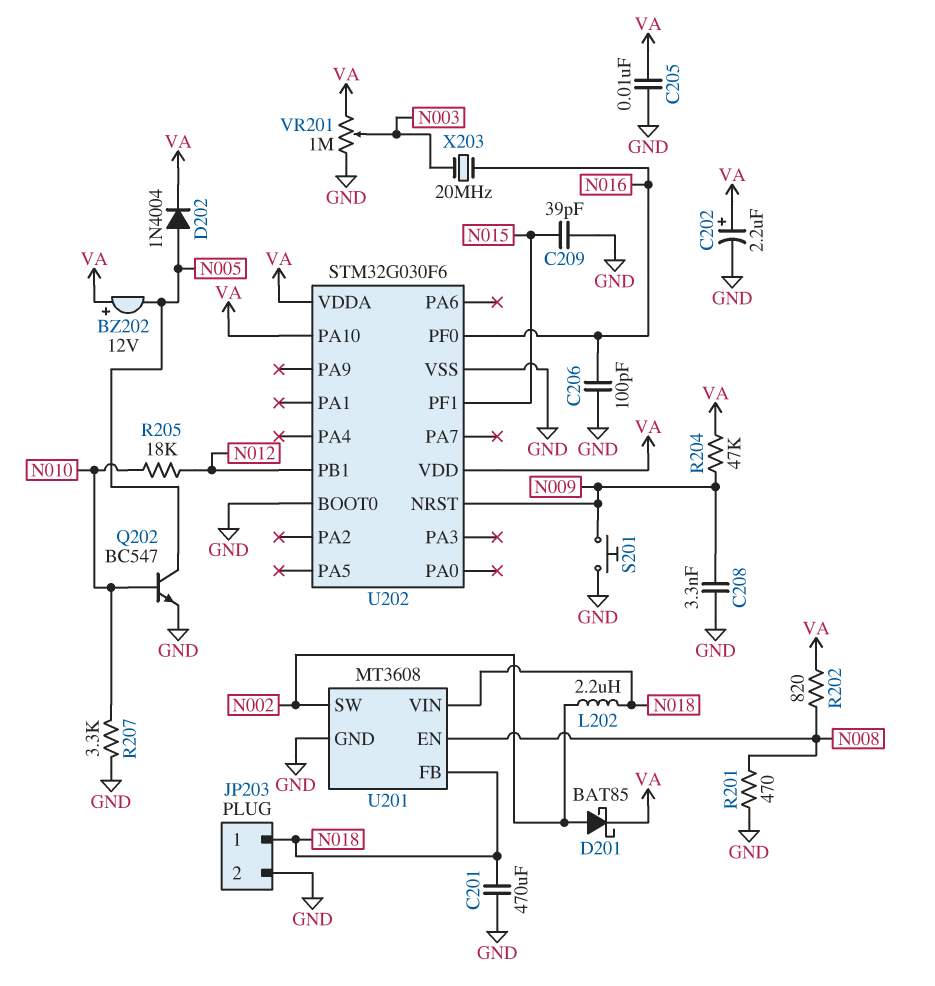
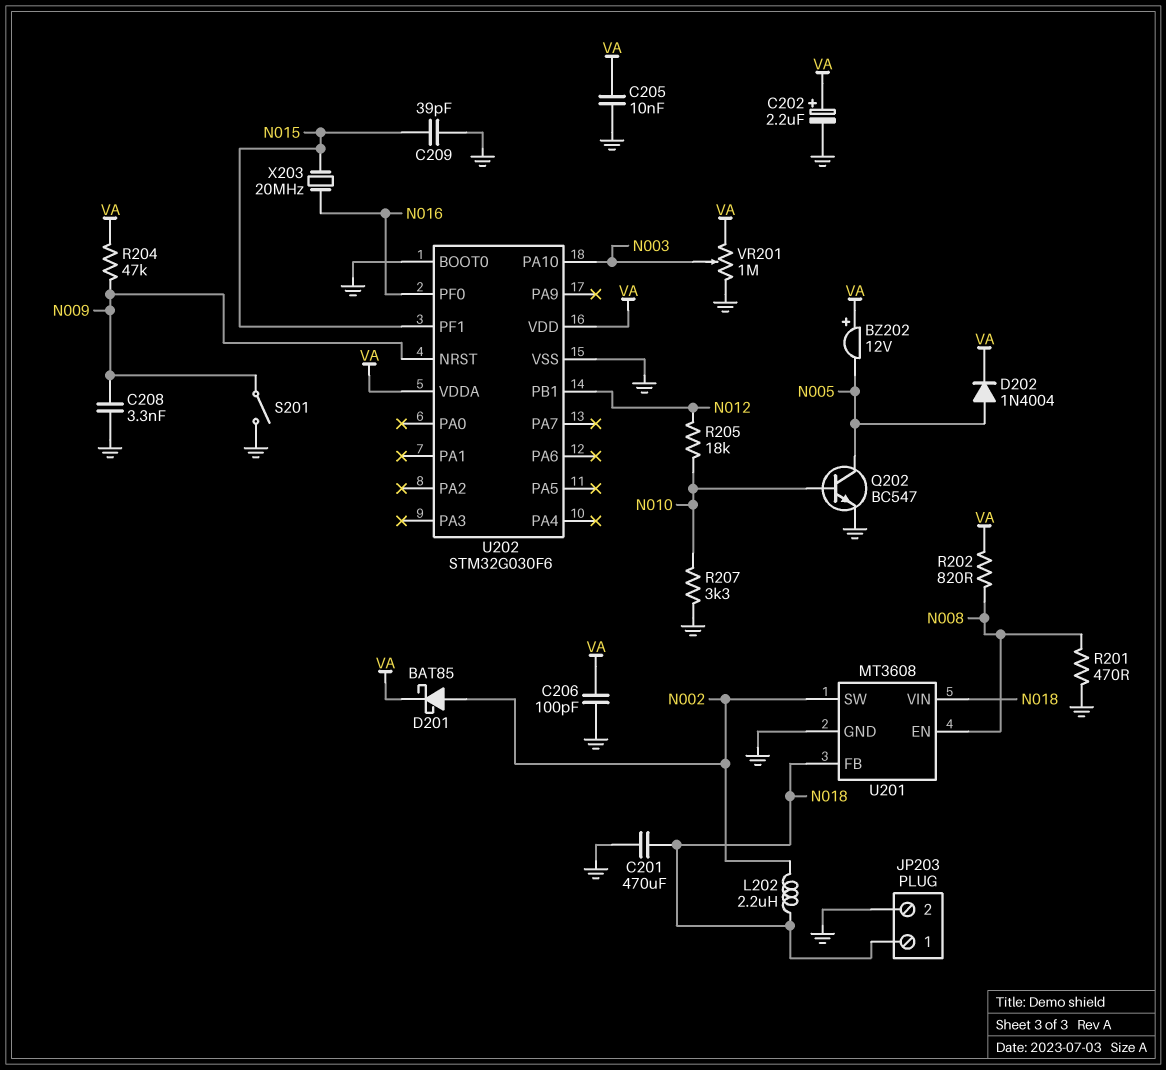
C206: 100pF (GND, N016) -> 100pF (GND, VA)
S201: button (GND, N009) -> switch (GND, N009)
U202 pin PA10: VA -> N003
X203: 20MHz (N003, N016) -> 20MHz (N015, N016)

